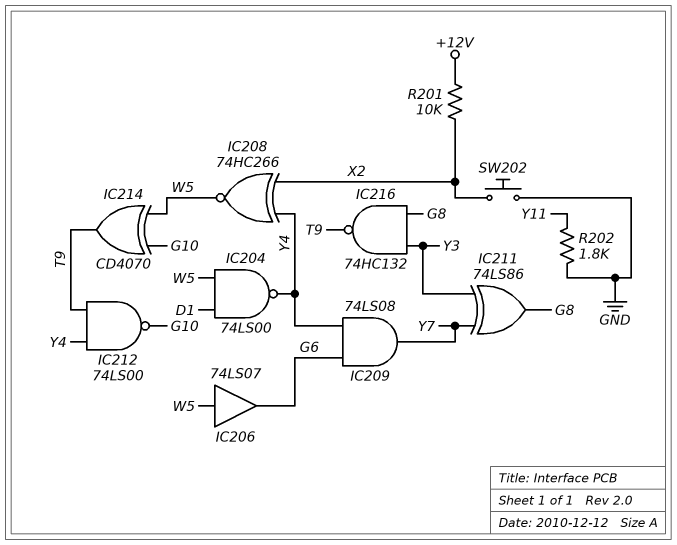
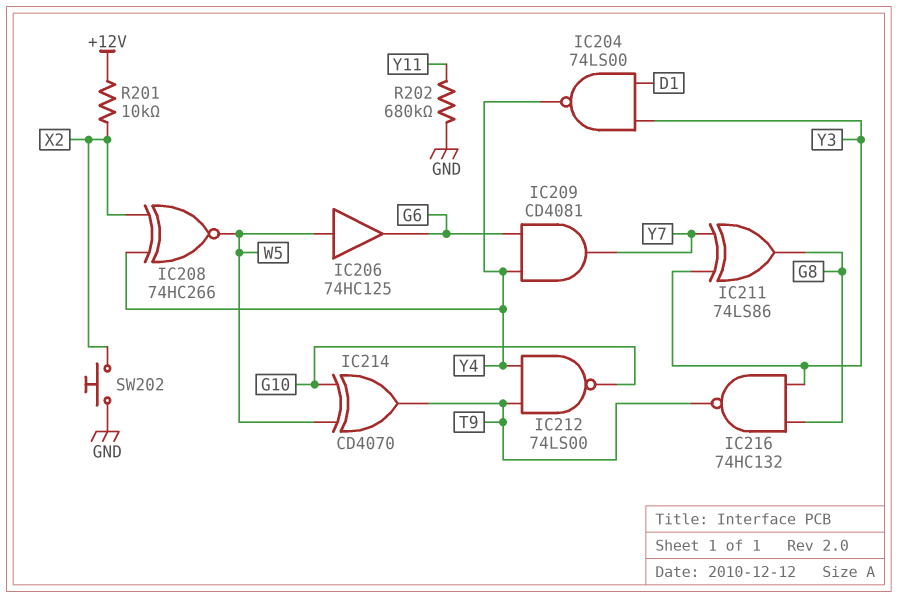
IC204: NAND 74LS00 (in D1, in W5, out Y4) -> NAND 74LS00 (in D1, in Y3, out Y4)
IC206: buffer 74LS07 (in W5, out G6) -> buffer 74HC125 (in W5, out G6)
IC209: AND 74LS08 (in G6, in Y4, out Y7) -> AND CD4081 (in G6, in Y4, out Y7)
R202: 1.8k (GND, Y11) -> 680k (GND, Y11)

